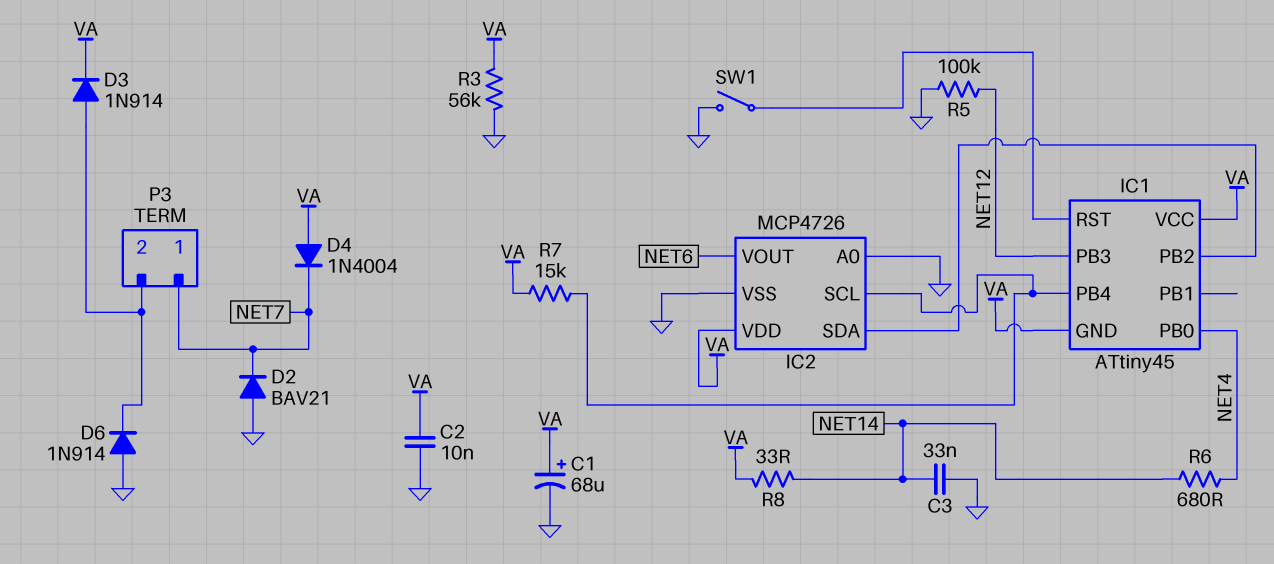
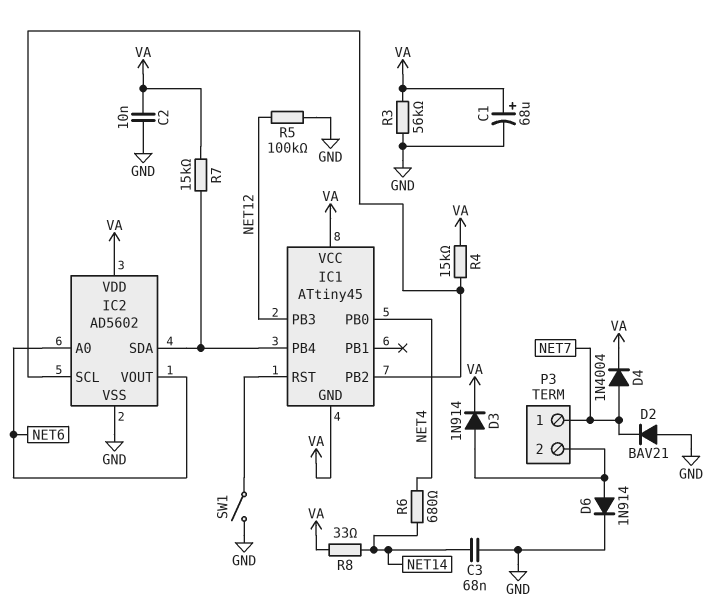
C3: 33nF (GND, NET14) -> 68nF (GND, NET14)
D4: diode 1N4004 (A VA, K NET7) -> diode 1N4004 (A NET7, K VA)
D6: diode 1N914 (A GND, K P3/2) -> diode 1N914 (A P3/2, K GND)
IC2: MCP4726 -> AD5602
IC2 pin A0: GND -> NET6
IC2 pin SCL: IC1/PB4 -> IC1/PB2
IC2 pin SDA: IC1/PB2 -> IC1/PB4
R4: none -> 15k (IC1/PB2, VA)

